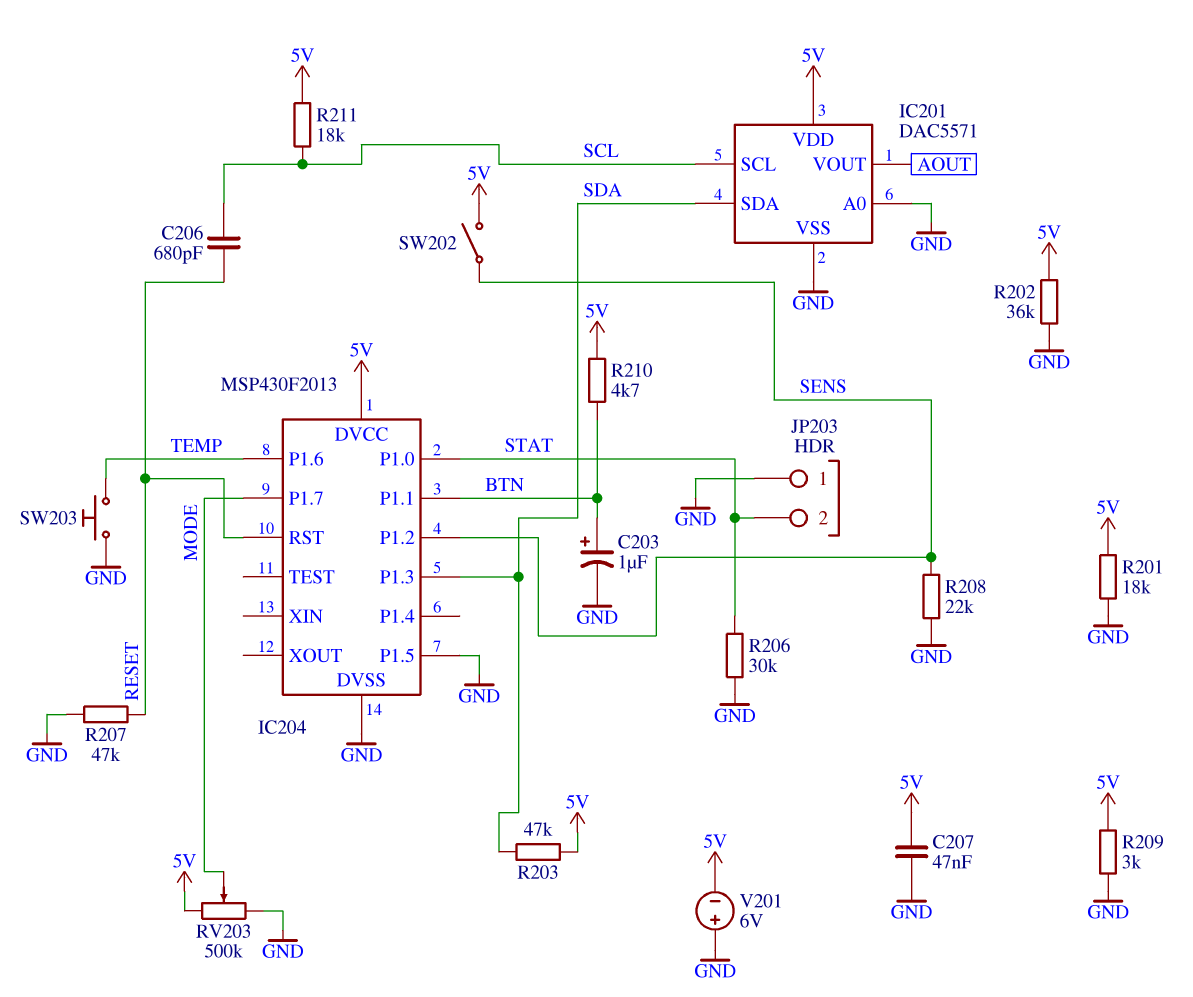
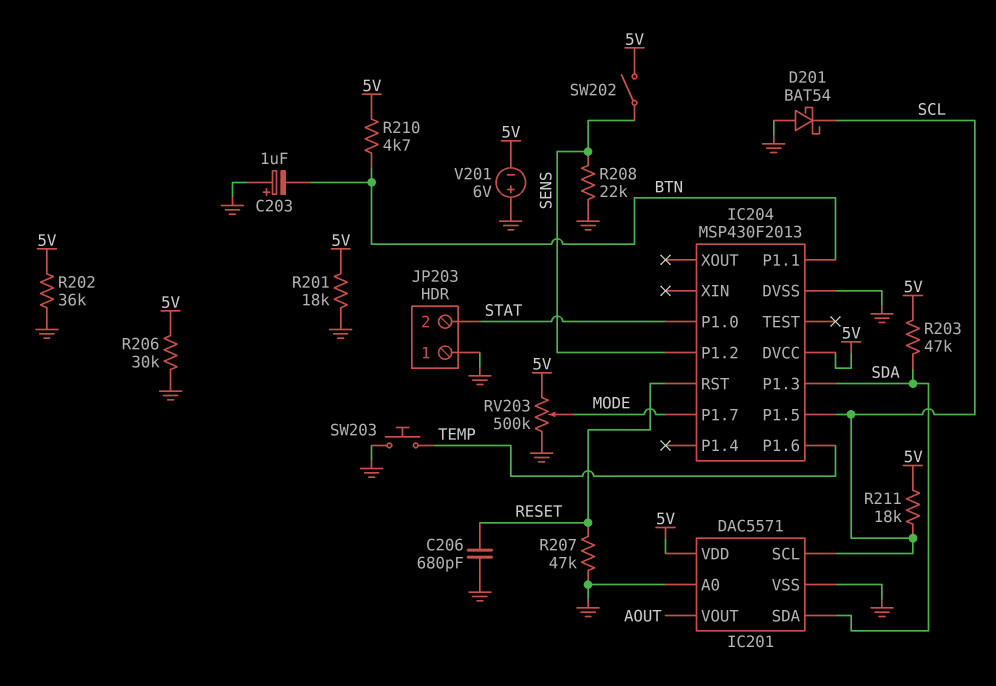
C203: 1uF (plus BTN, minus GND) -> 1uF (plus GND, minus BTN)
C206: 680pF (RESET, SCL) -> 680pF (GND, RESET)
C207: 47nF (5V, GND) -> none
D201: none -> schottky BAT54 (A GND, K SCL)
IC204 pin P1.5: GND -> SCL
R206: 30k (GND, STAT) -> 30k (5V, GND)
R209: 3k (5V, GND) -> none

